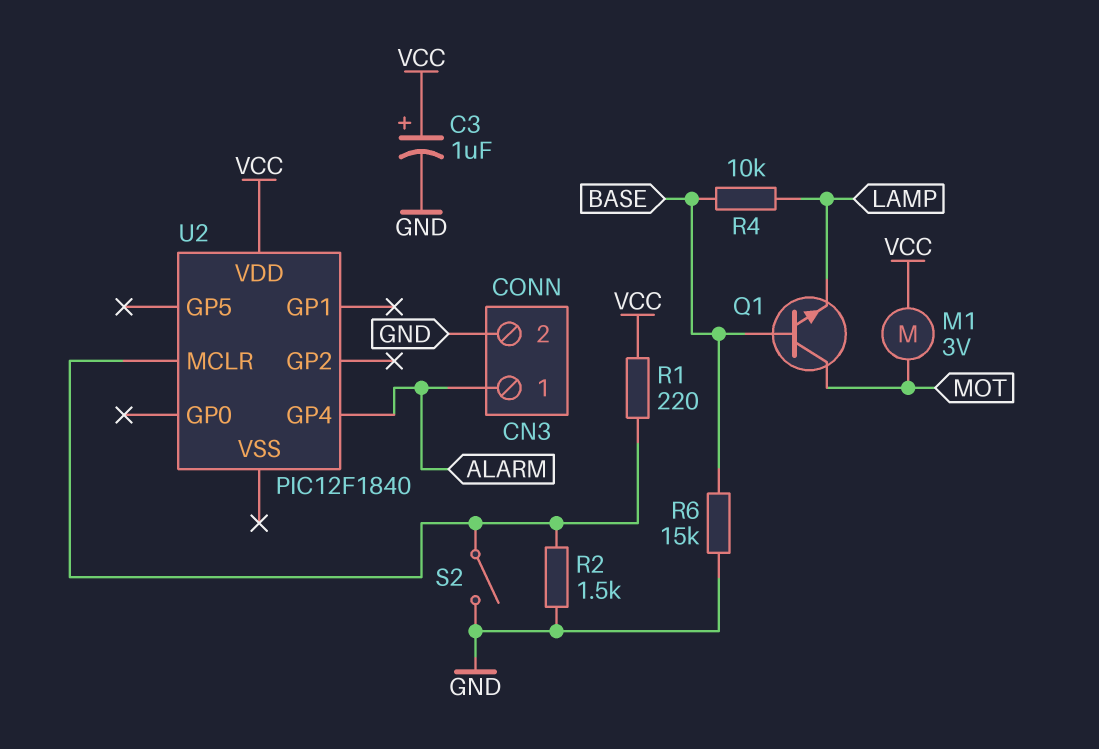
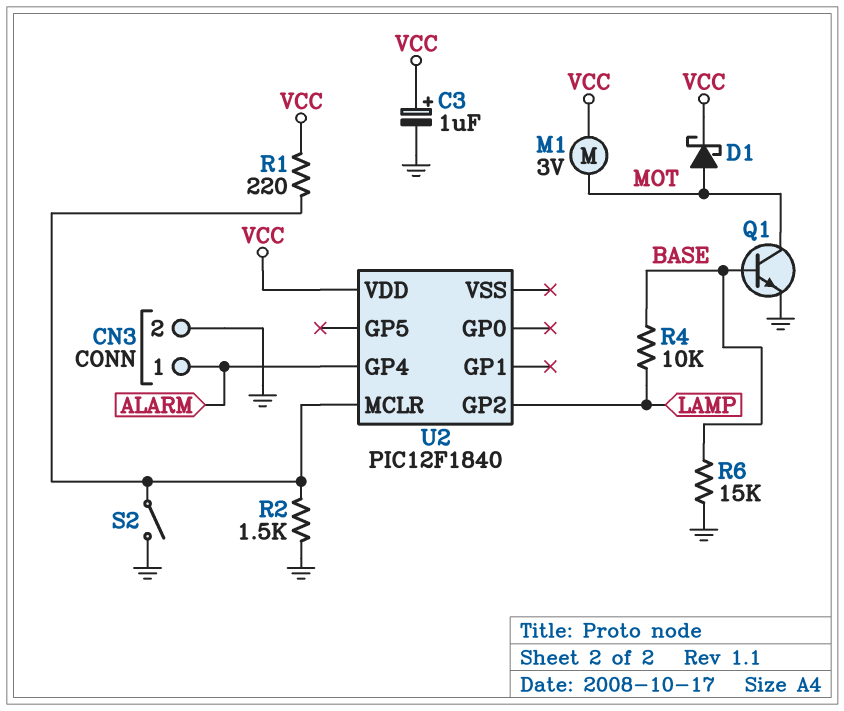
D1: none -> schottky (A MOT, K VCC)
Q1: NPN (B BASE, C MOT, E LAMP) -> NPN (B BASE, C MOT, E GND)
U2 pin GP2: none -> LAMP

